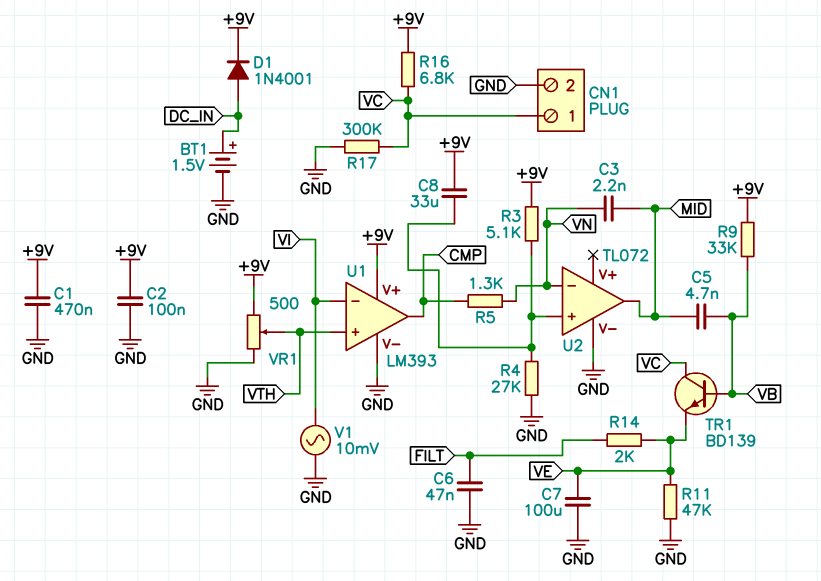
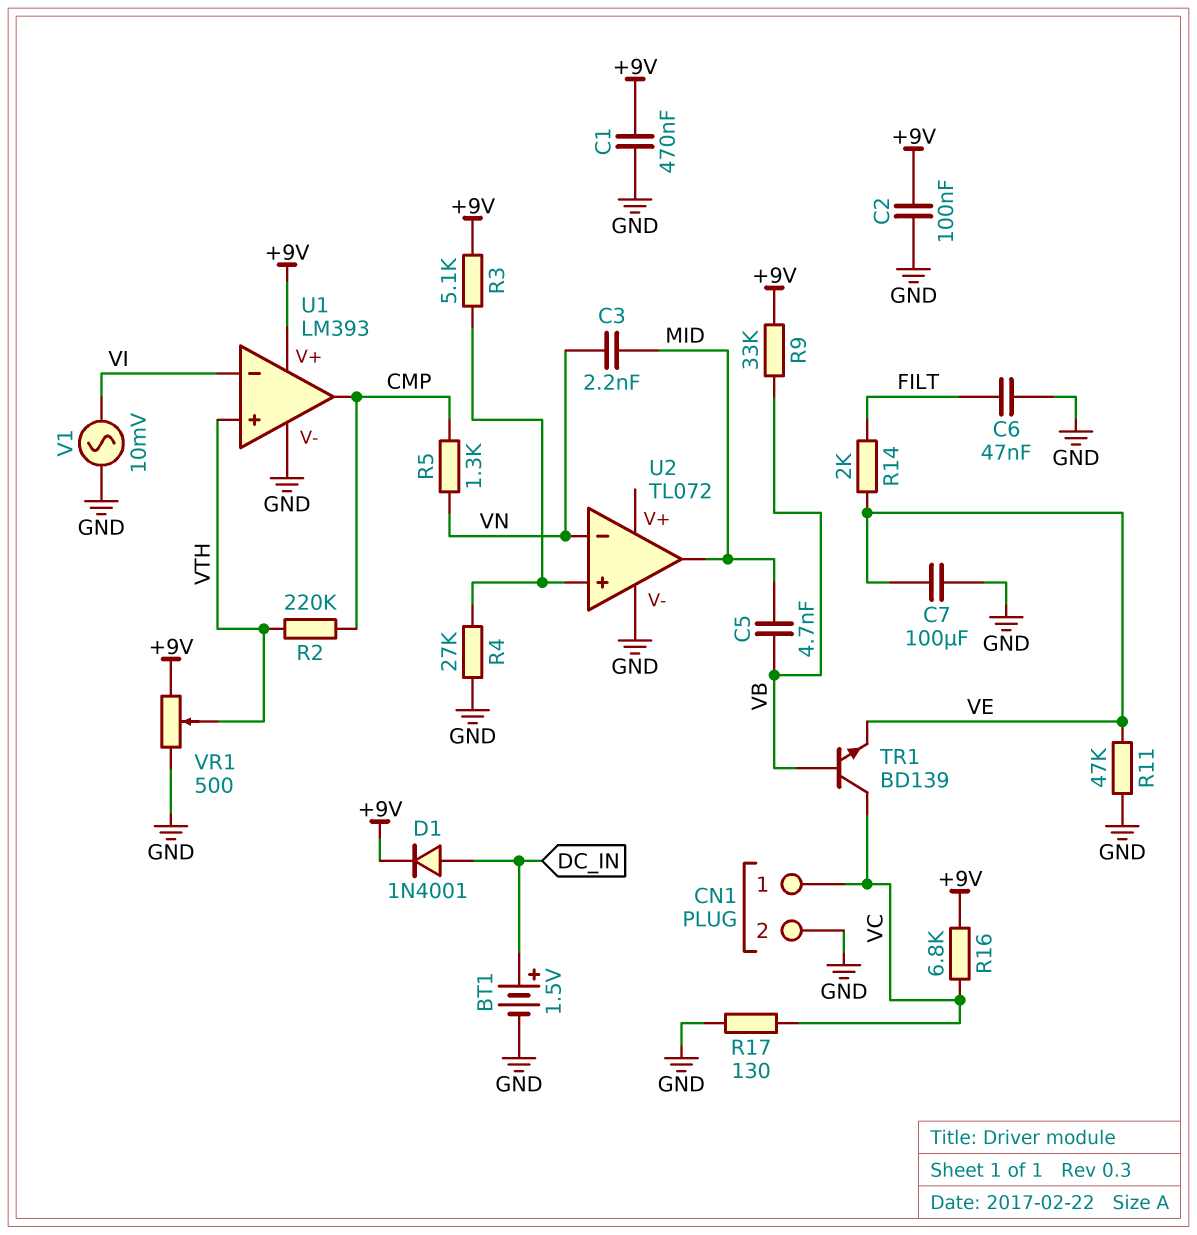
C8: 33uF (+9V, U2/in+) -> none
R2: none -> 220k (CMP, VTH)
R17: 300k (GND, VC) -> 130 (GND, VC)

